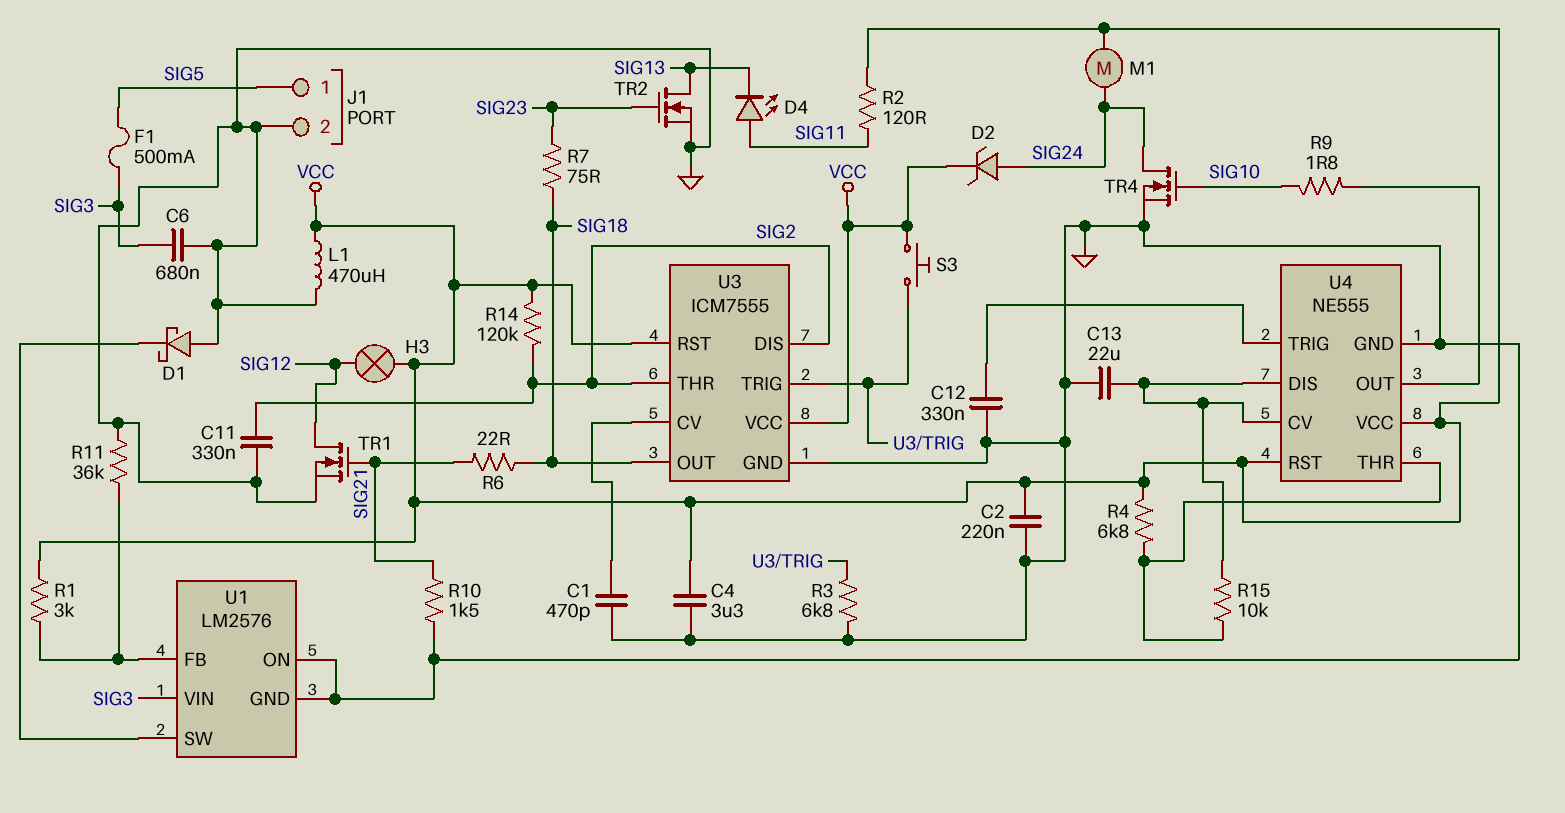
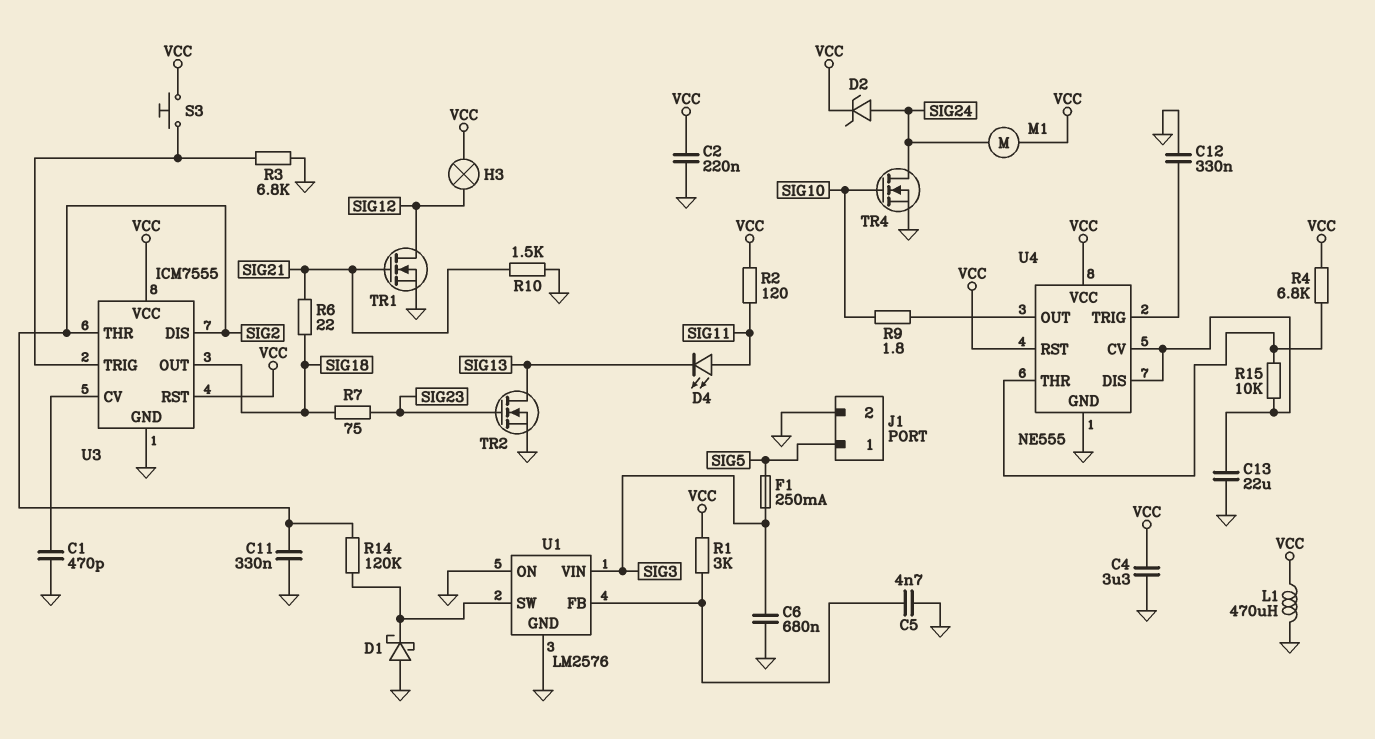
C5: none -> 4.7nF (GND, U1/FB)
F1: 500mA (SIG3, SIG5) -> 250mA (SIG3, SIG5)
R11: 36k (GND, U1/FB) -> none
R14: 120k (SIG2, VCC) -> 120k (SIG2, U1/SW)

